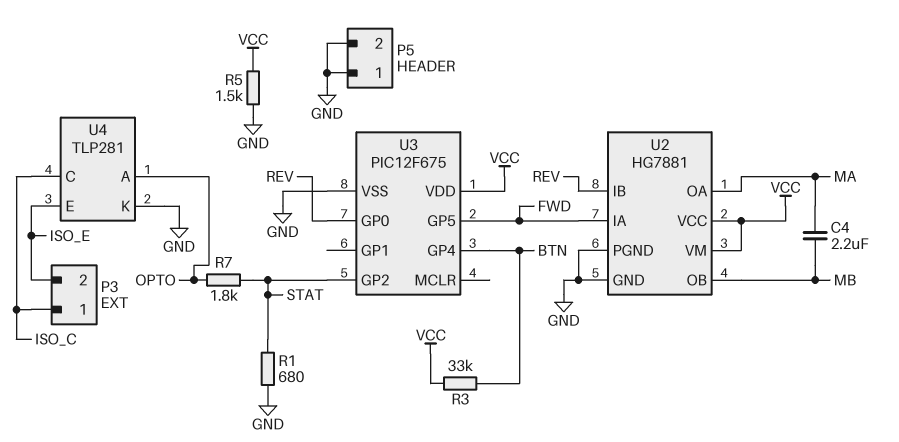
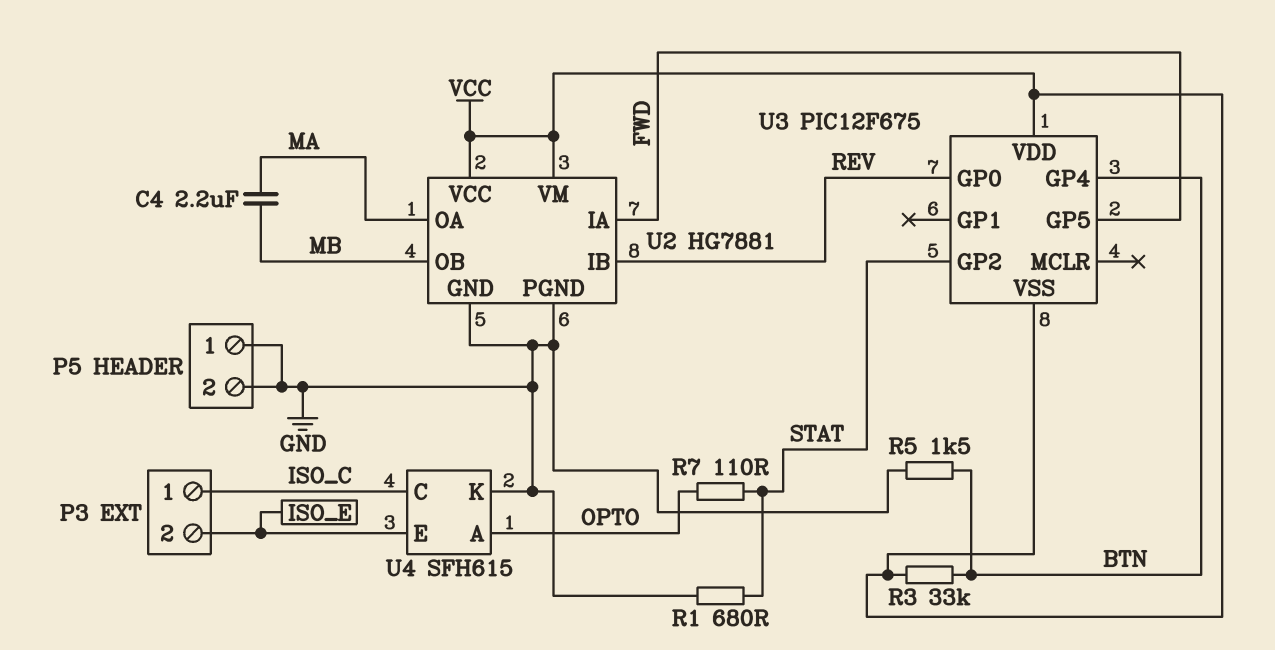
R5: 1.5k (GND, VCC) -> 1.5k (BTN, GND)
R7: 1.8k (OPTO, STAT) -> 110 (OPTO, STAT)
U3 pin VSS: GND -> VCC
U4: TLP281 -> SFH615

